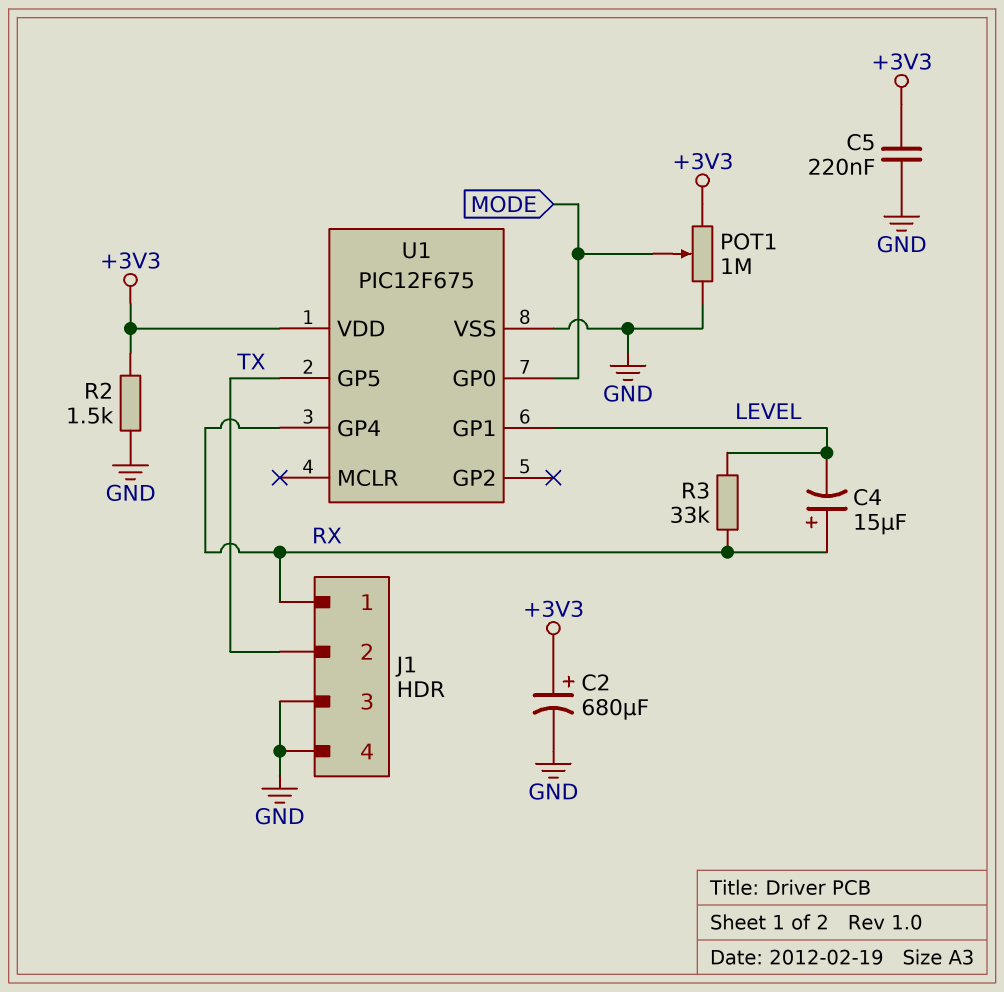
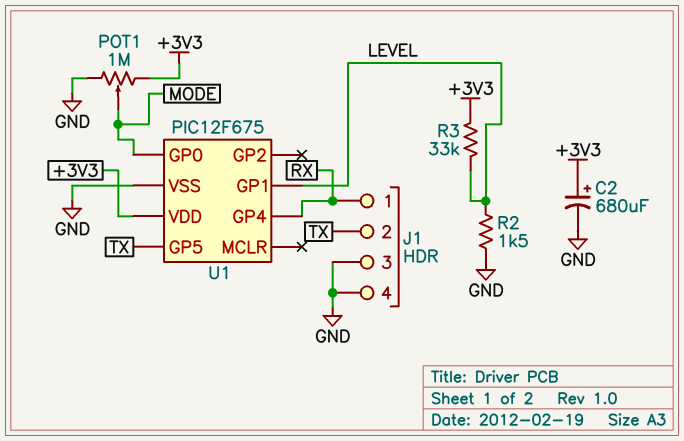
C4: 15uF (plus RX, minus LEVEL) -> none
C5: 220nF (+3V3, GND) -> none
R2: 1.5k (+3V3, GND) -> 1.5k (GND, LEVEL)
R3: 33k (LEVEL, RX) -> 33k (+3V3, LEVEL)

